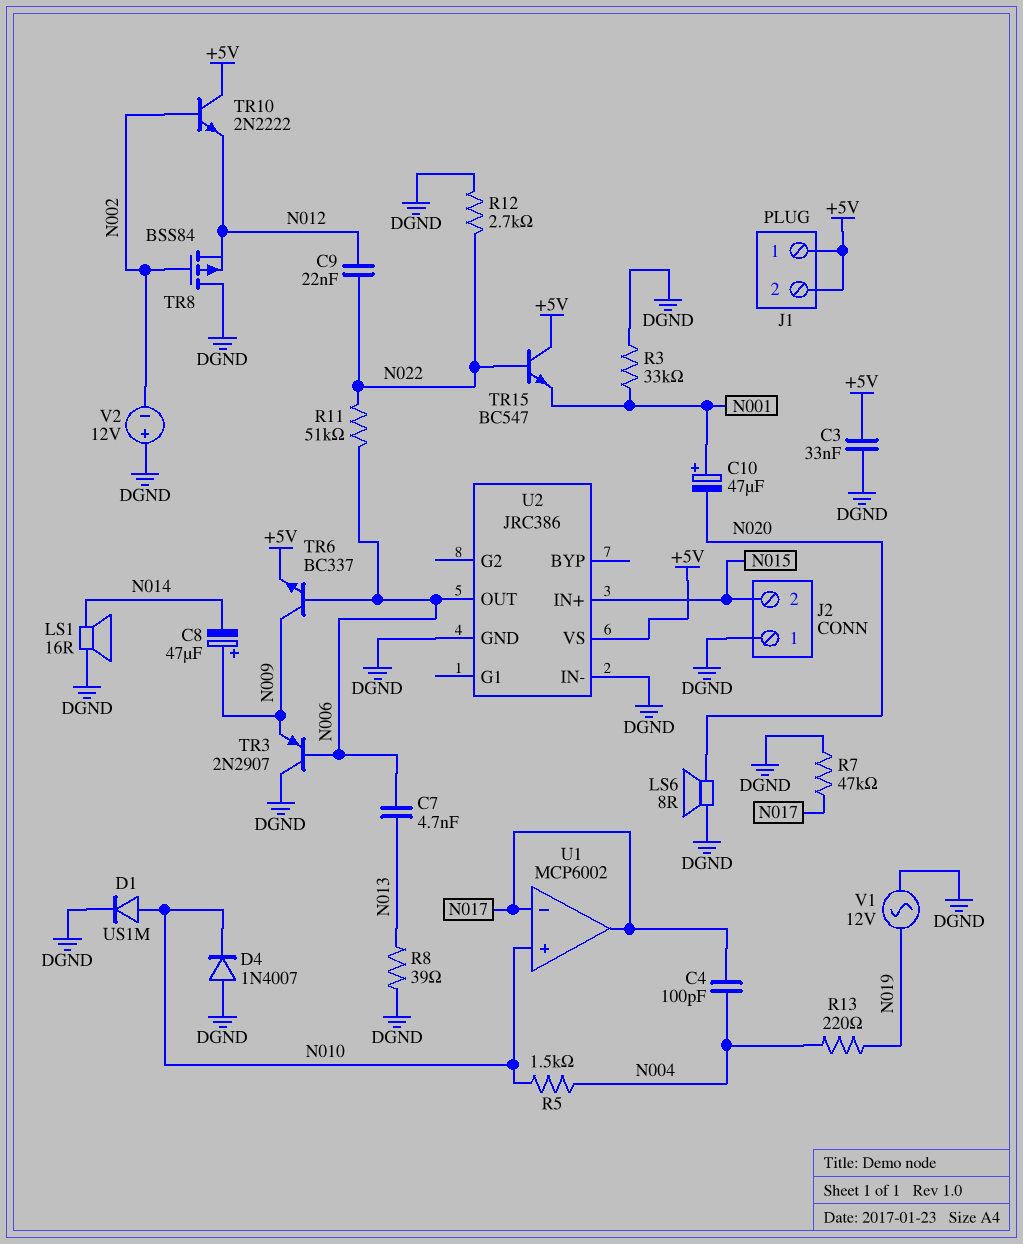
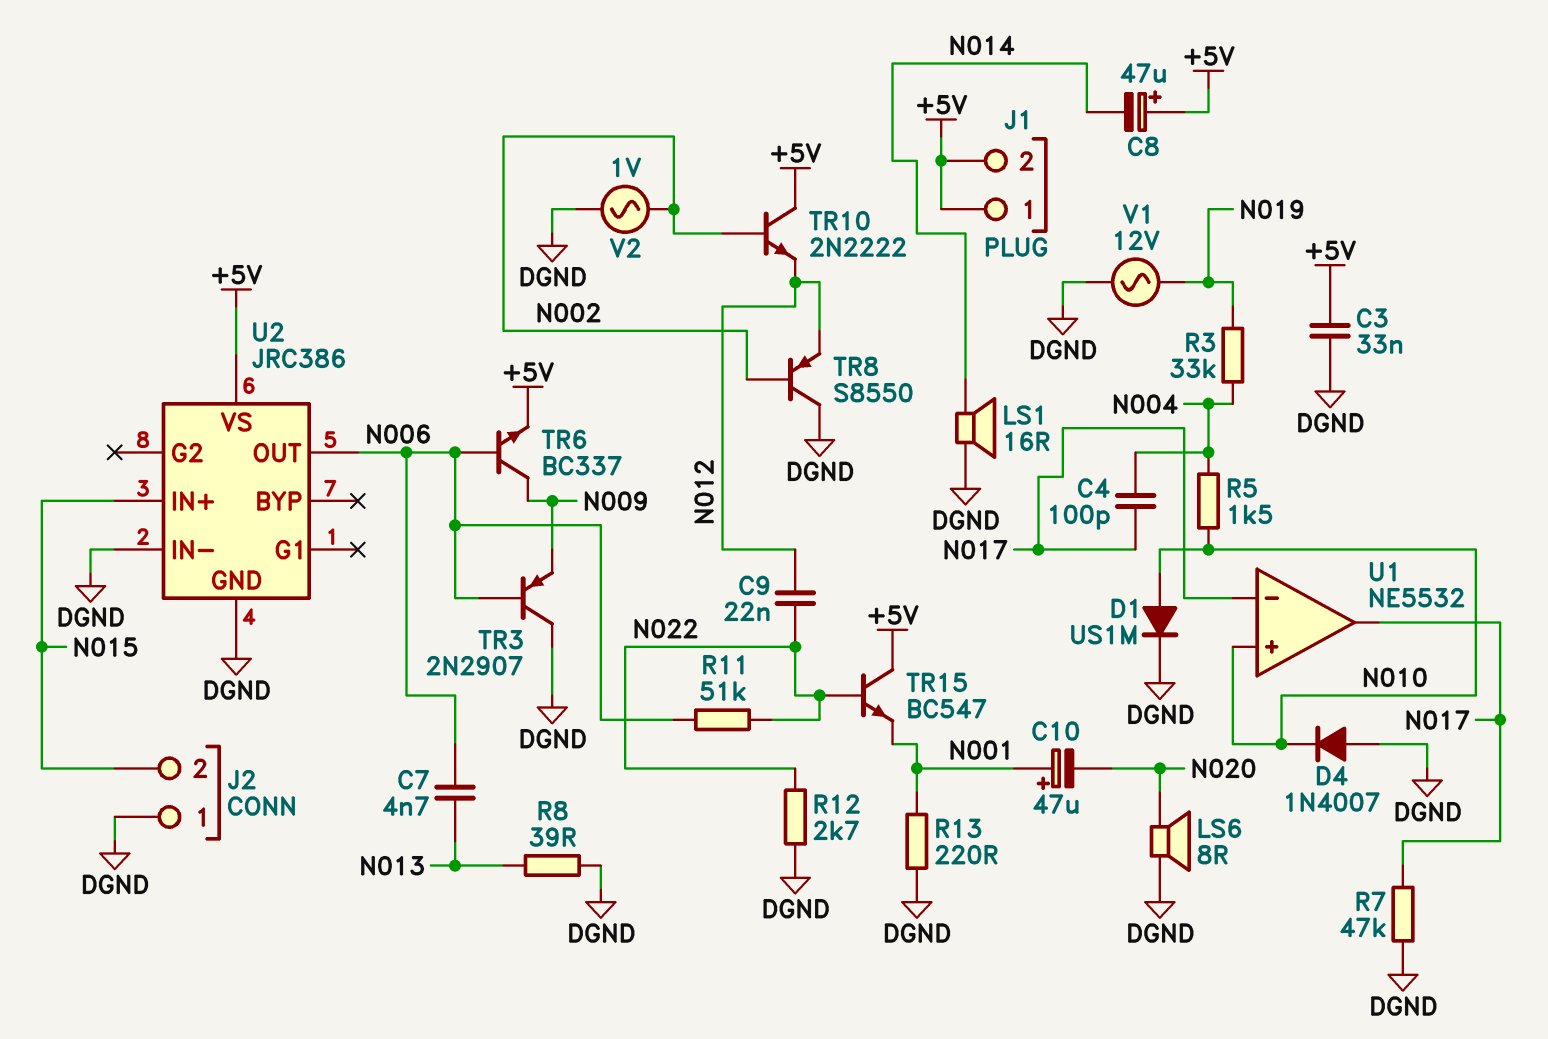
C8: 47uF (plus N009, minus N014) -> 47uF (plus +5V, minus N014)
R3: 33k (DGND, N001) -> 33k (N004, N019)
R13: 220 (N004, N019) -> 220 (DGND, N001)
TR8: PMOS BSS84 (G N002, D DGND, S N012) -> PNP S8550 (B N002, C DGND, E N012)
U1: MCP6002 -> NE5532
V2: 12V (plus DGND, minus N002) -> AC 1V (DGND, N002)

